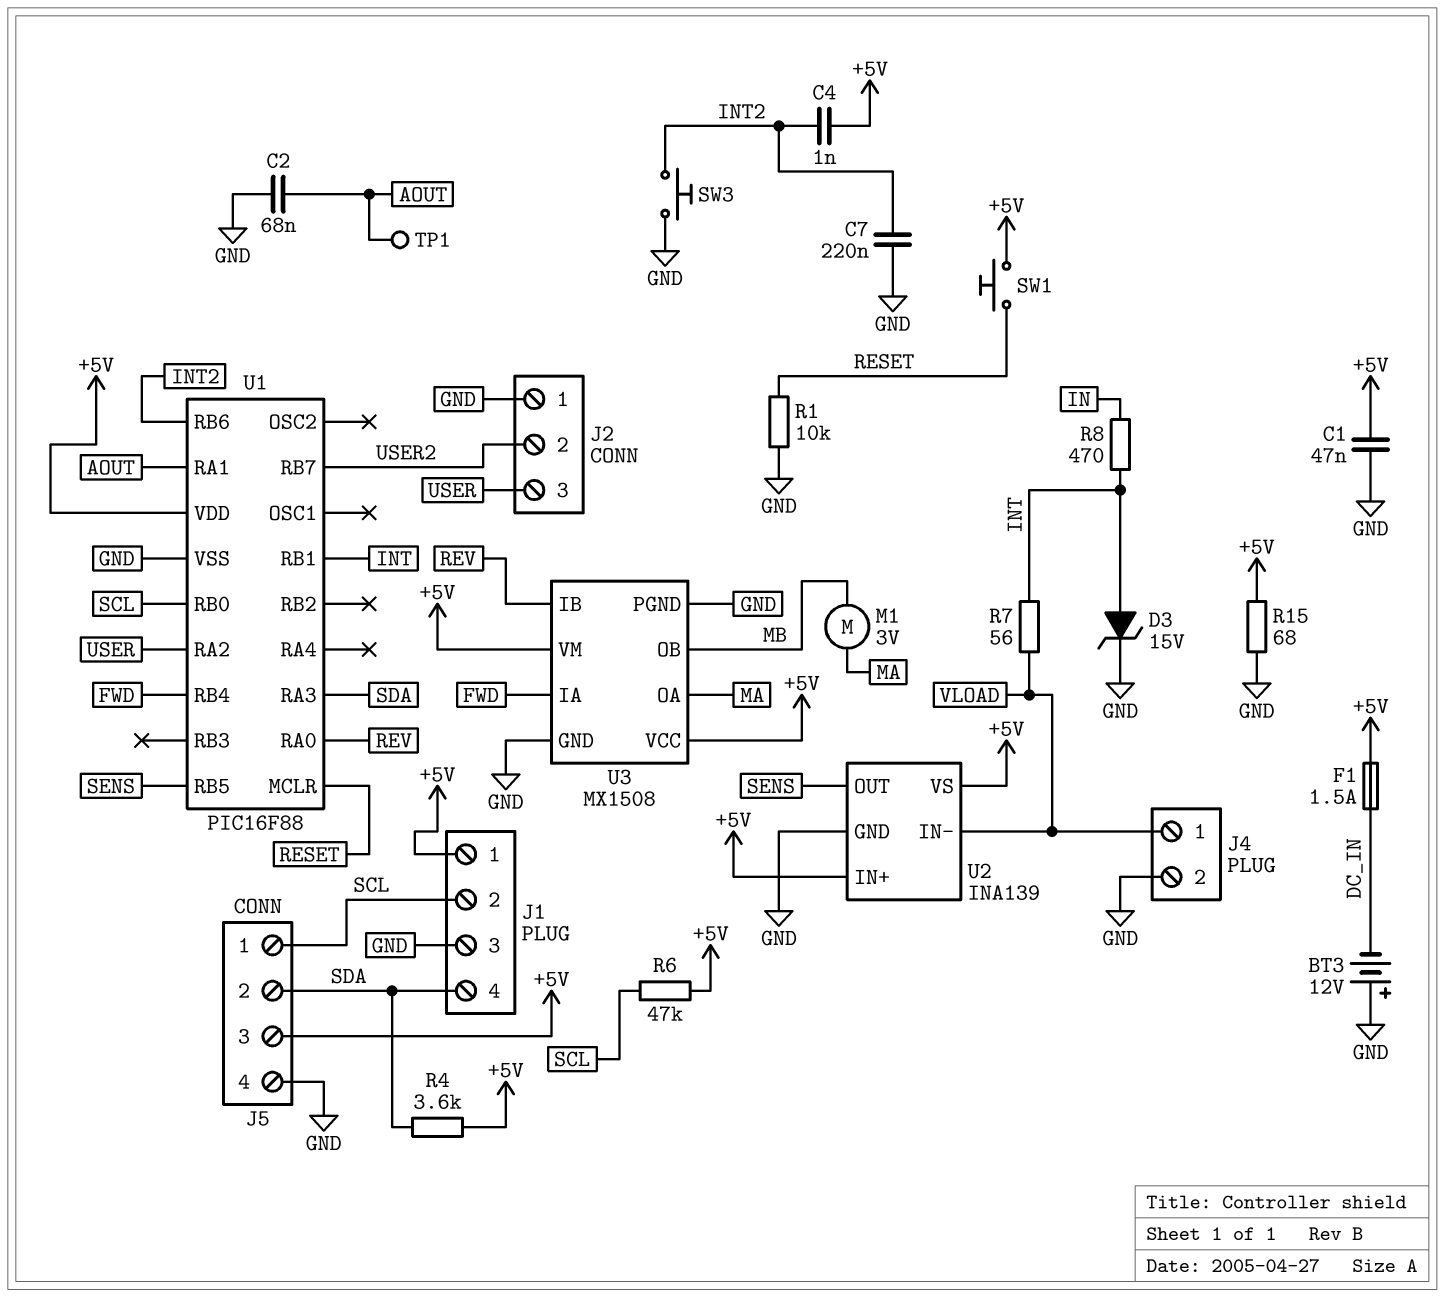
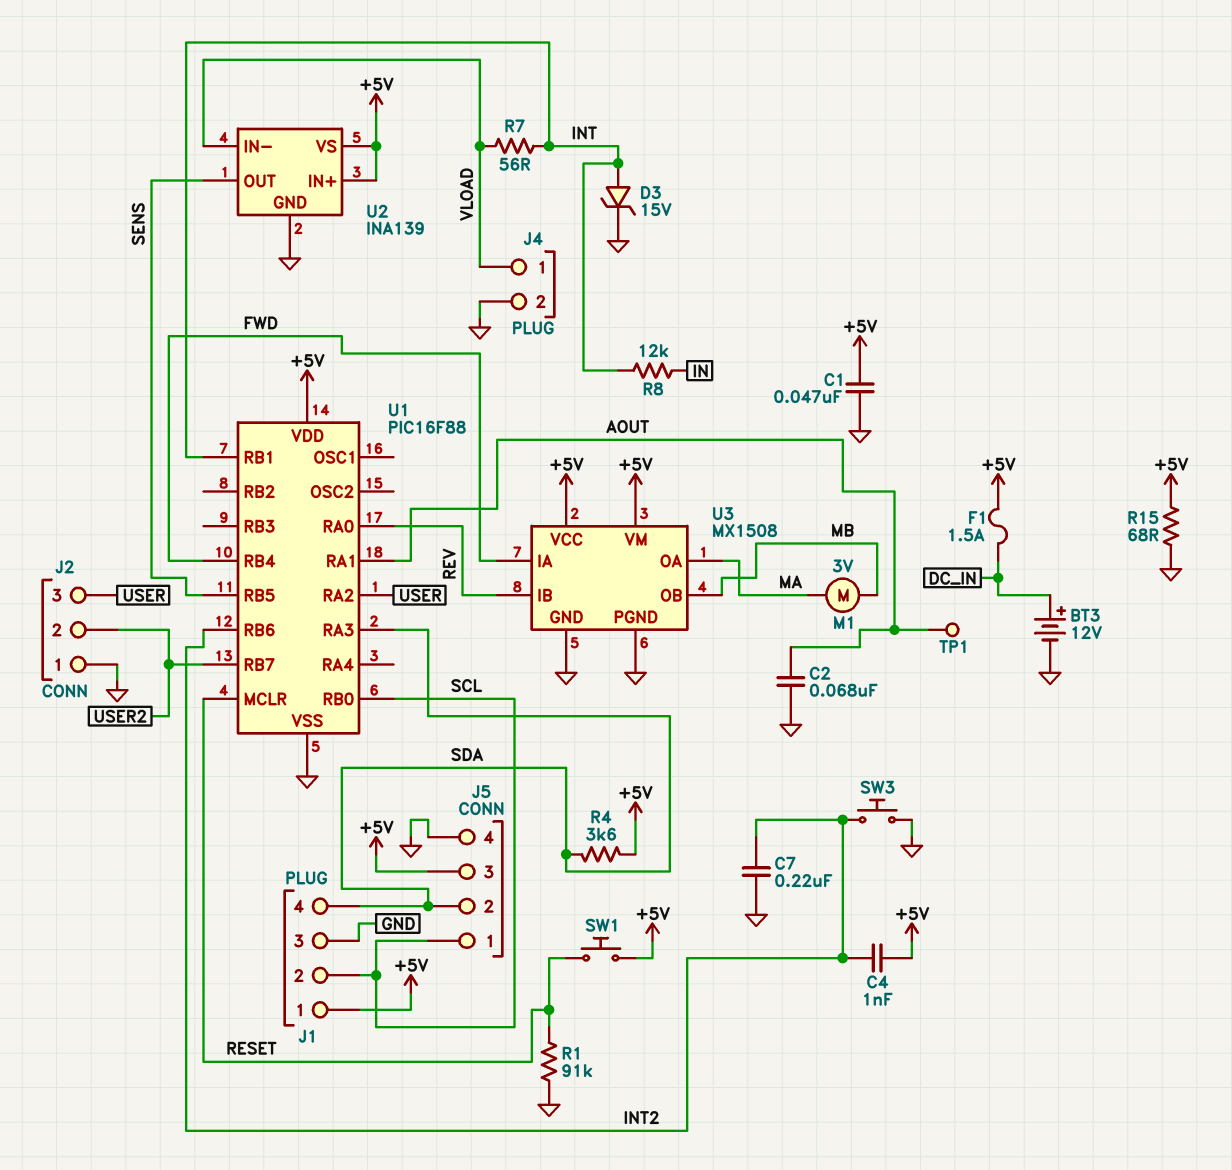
BT3: 12V (plus GND, minus DC_IN) -> 12V (plus DC_IN, minus GND)
R1: 10k (GND, RESET) -> 91k (GND, RESET)
R6: 47k (+5V, SCL) -> none
R8: 470 (IN, INT) -> 12k (IN, INT)

